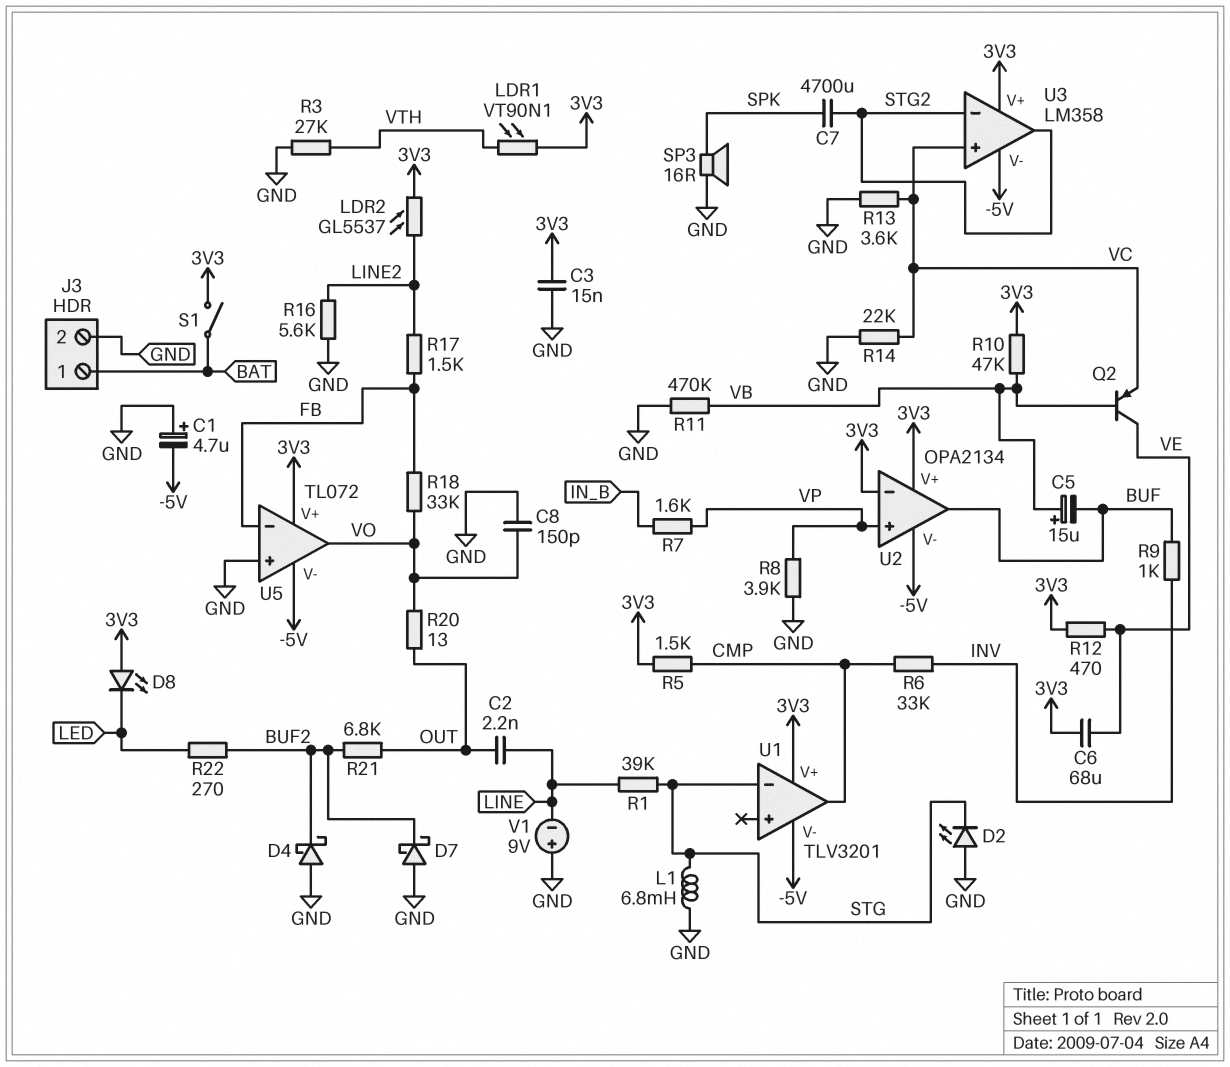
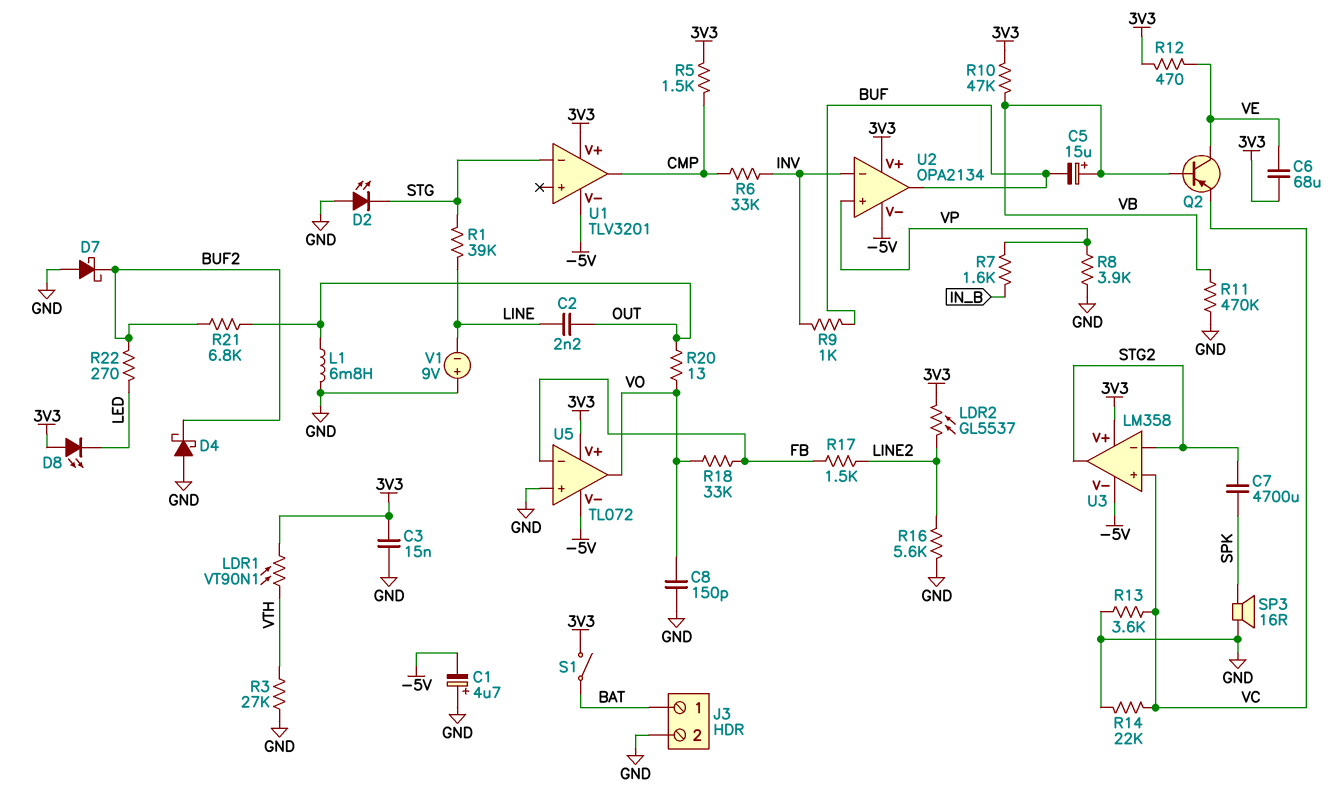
L1: 6.8mH (GND, STG) -> 6.8mH (GND, OUT)
U2 pin in-: 3V3 -> INV

